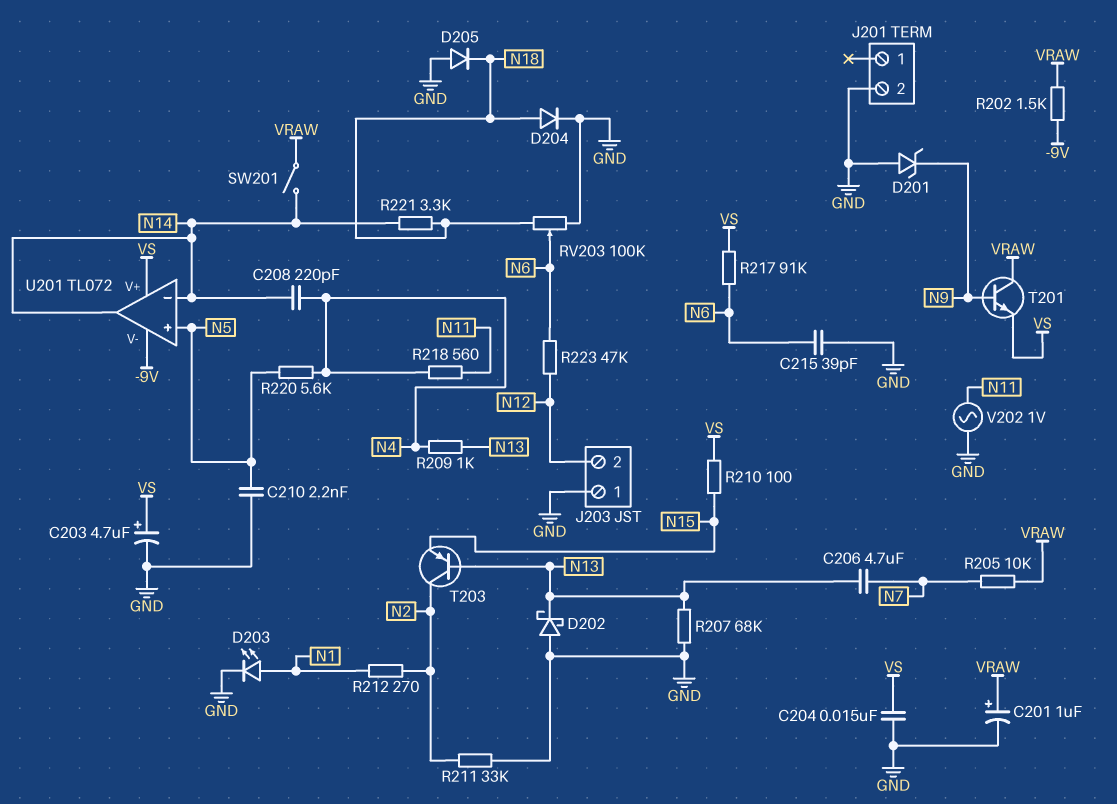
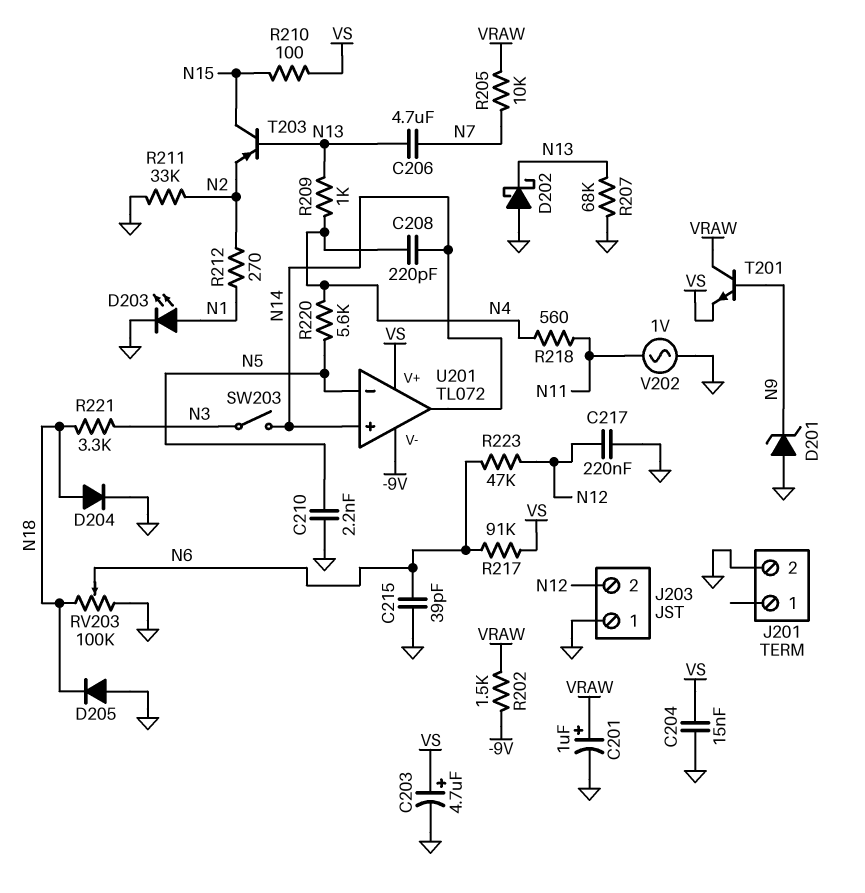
C217: none -> 220nF (GND, N12)
R221: 3.3k (N14, N18) -> 3.3k (N3, N18)
SW201: switch (N14, VRAW) -> none
SW203: none -> switch (N3, N14)
T203: PNP (B N13, C N2, E N15) -> PNP (B N13, C N15, E N2)
U201 pin in+: N5 -> N14
U201 pin in-: N14 -> N5

